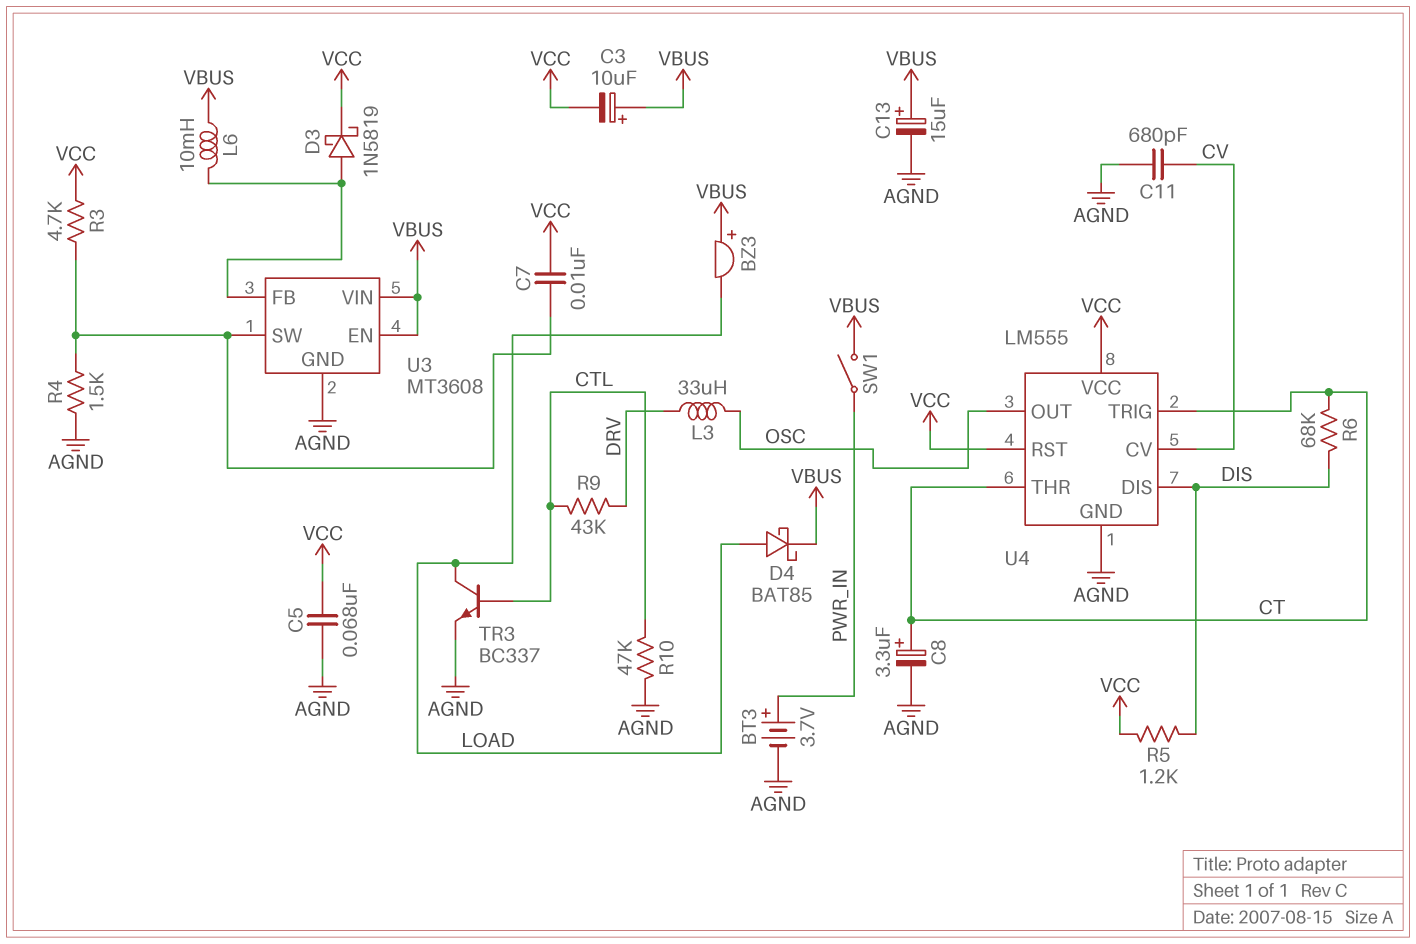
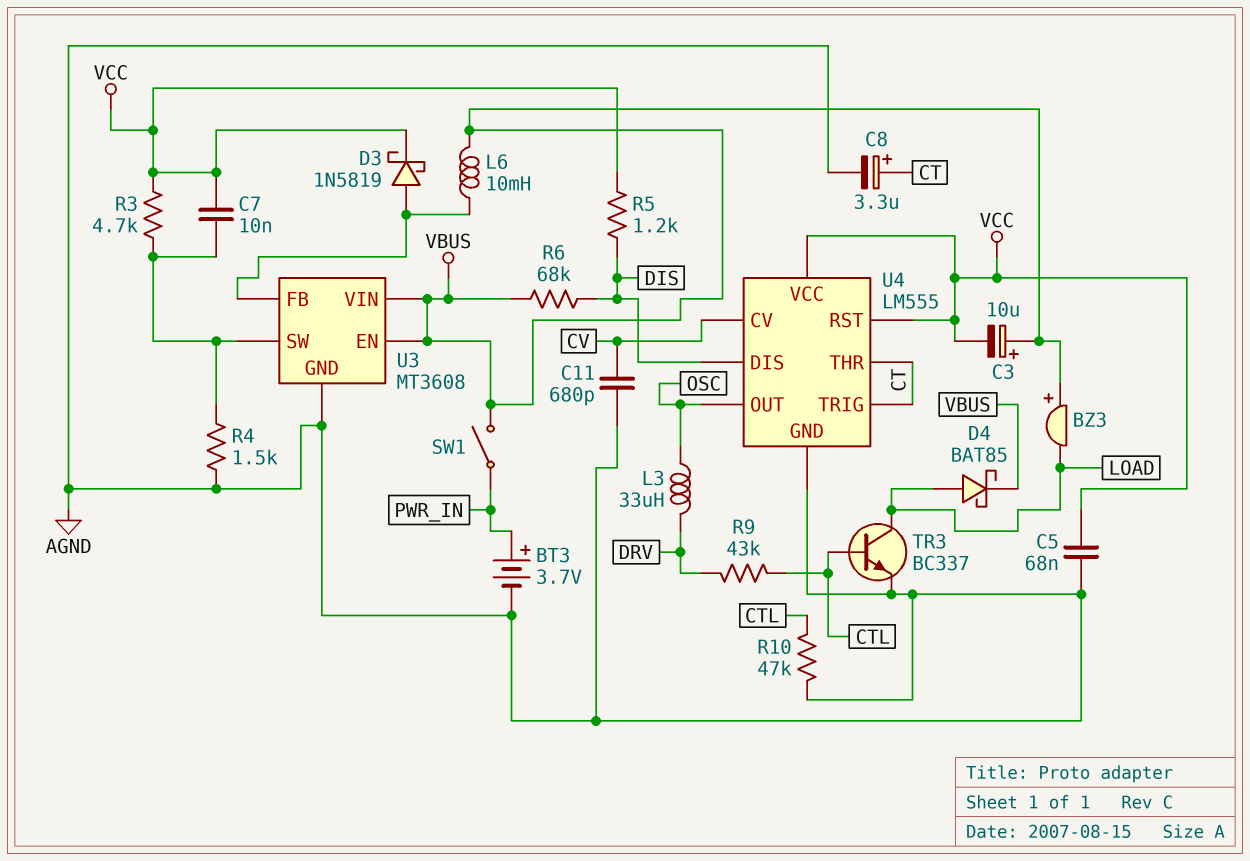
C13: 15uF (plus VBUS, minus AGND) -> none
R6: 68k (CT, DIS) -> 68k (DIS, VBUS)

